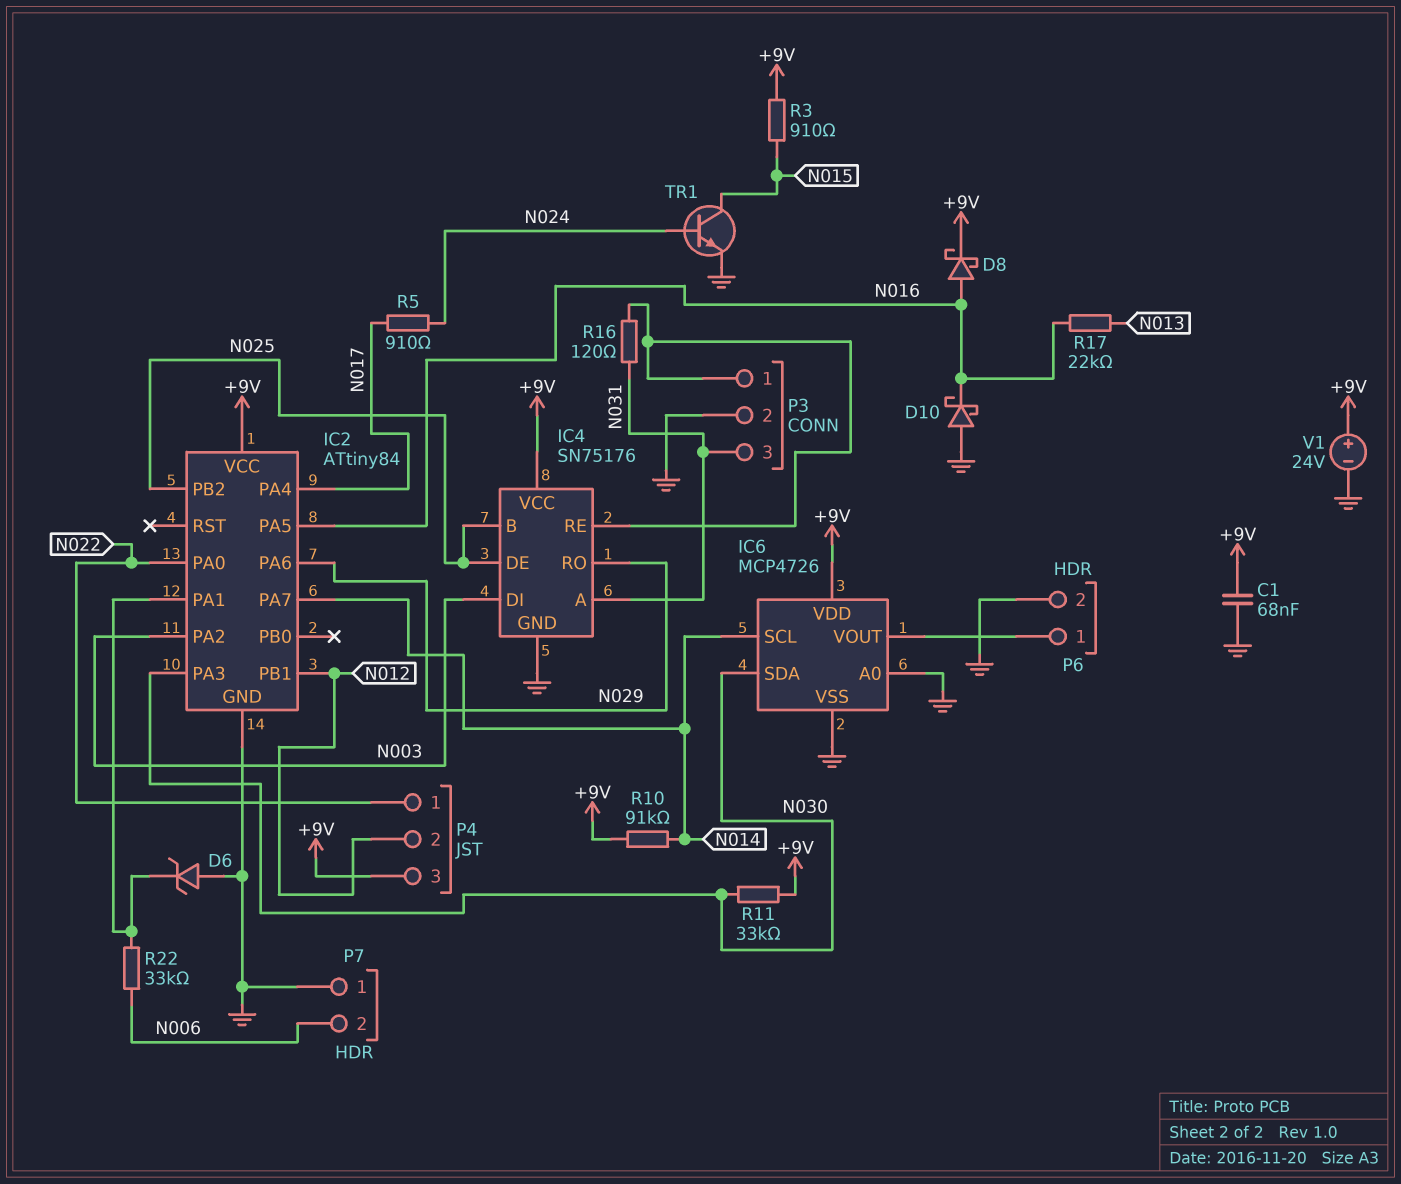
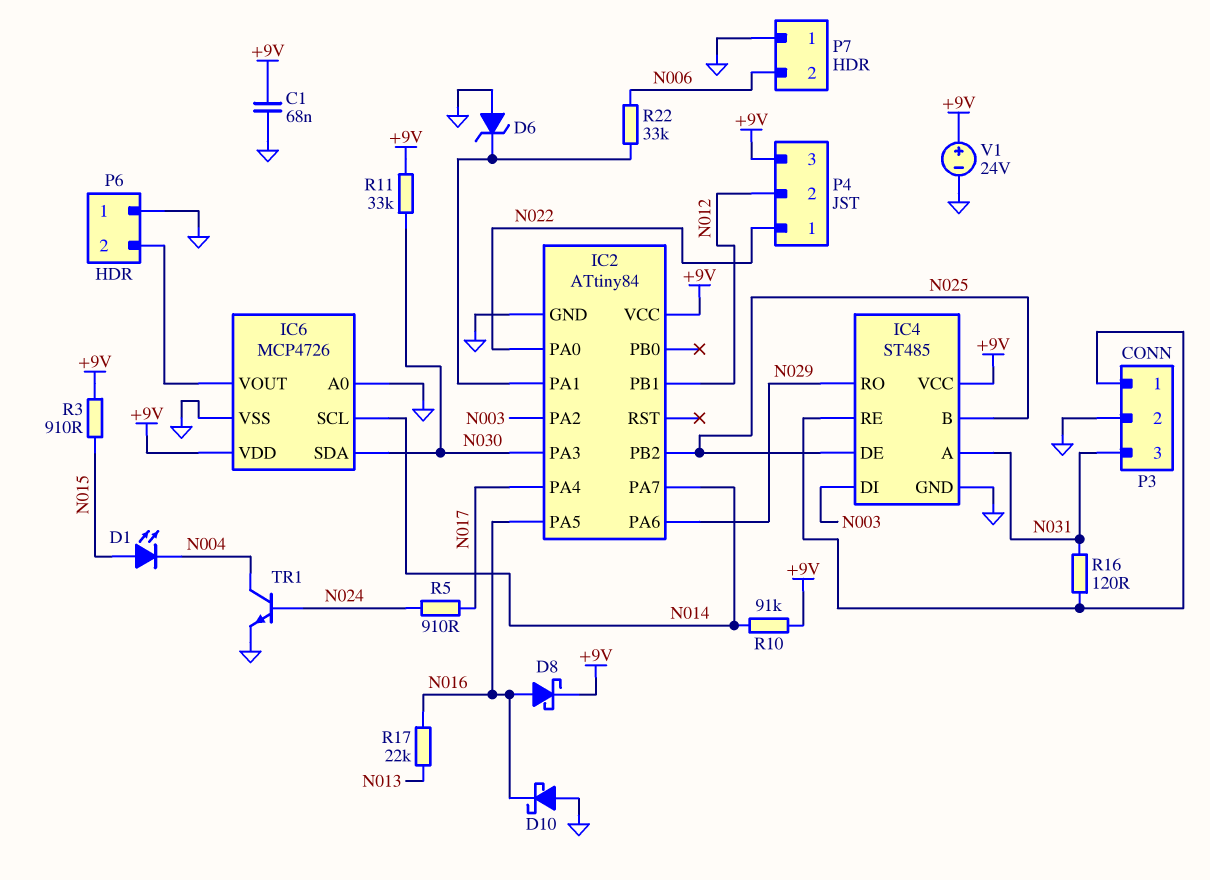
D1: none -> LED (A N015, K N004)
IC4: SN75176 -> ST485
P6 pin 1: IC6/VOUT -> GND
P6 pin 2: GND -> IC6/VOUT
TR1: NPN (B N024, C N015, E GND) -> NPN (B N024, C N004, E GND)

